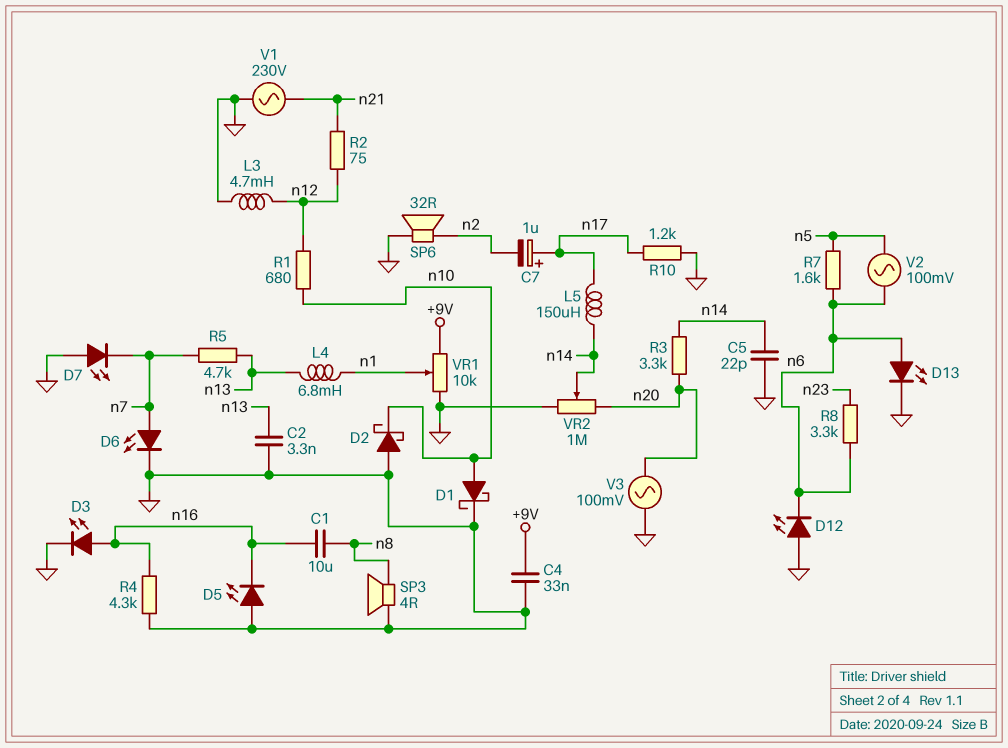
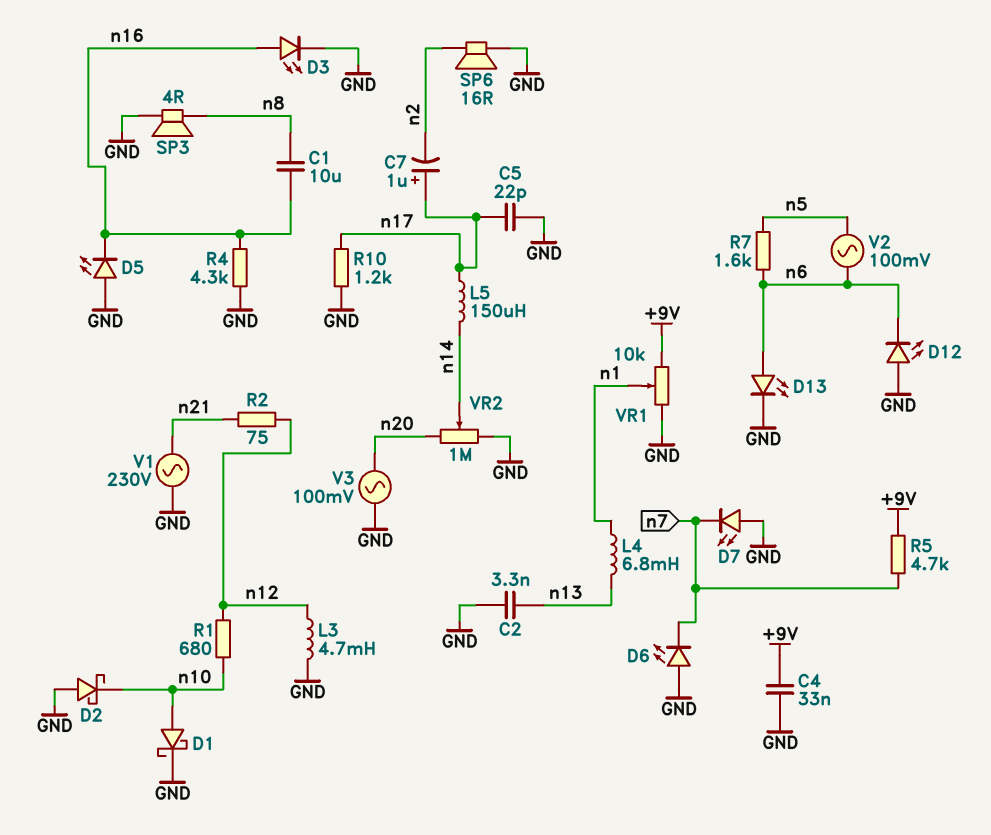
C5: 22pF (GND, n14) -> 22pF (GND, n17)
D6: LED (A n7, K GND) -> LED (A GND, K n7)
R3: 3.3k (n14, n20) -> none
R5: 4.7k (n7, n13) -> 4.7k (+9V, n7)
R8: 3.3k (n6, n23) -> none
SP6: speaker 32R (GND, n2) -> speaker 16R (GND, n2)

